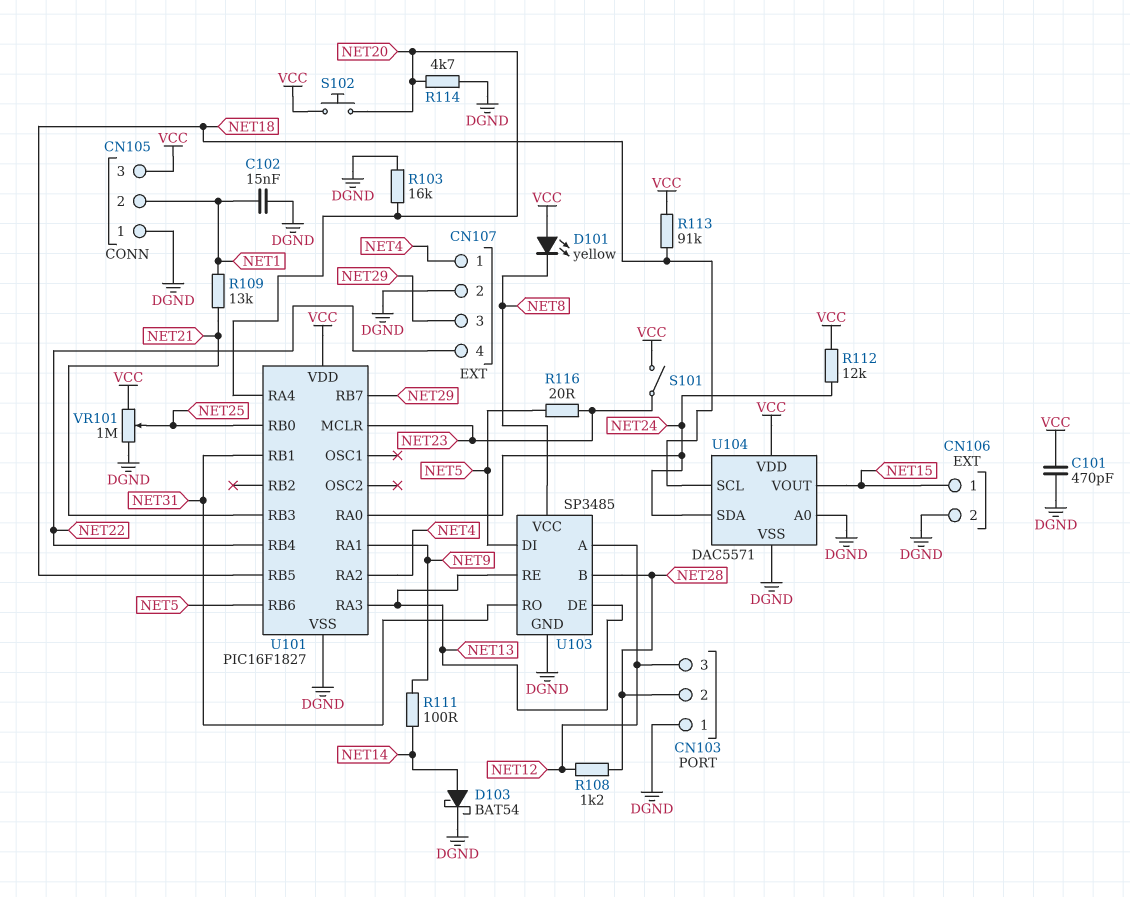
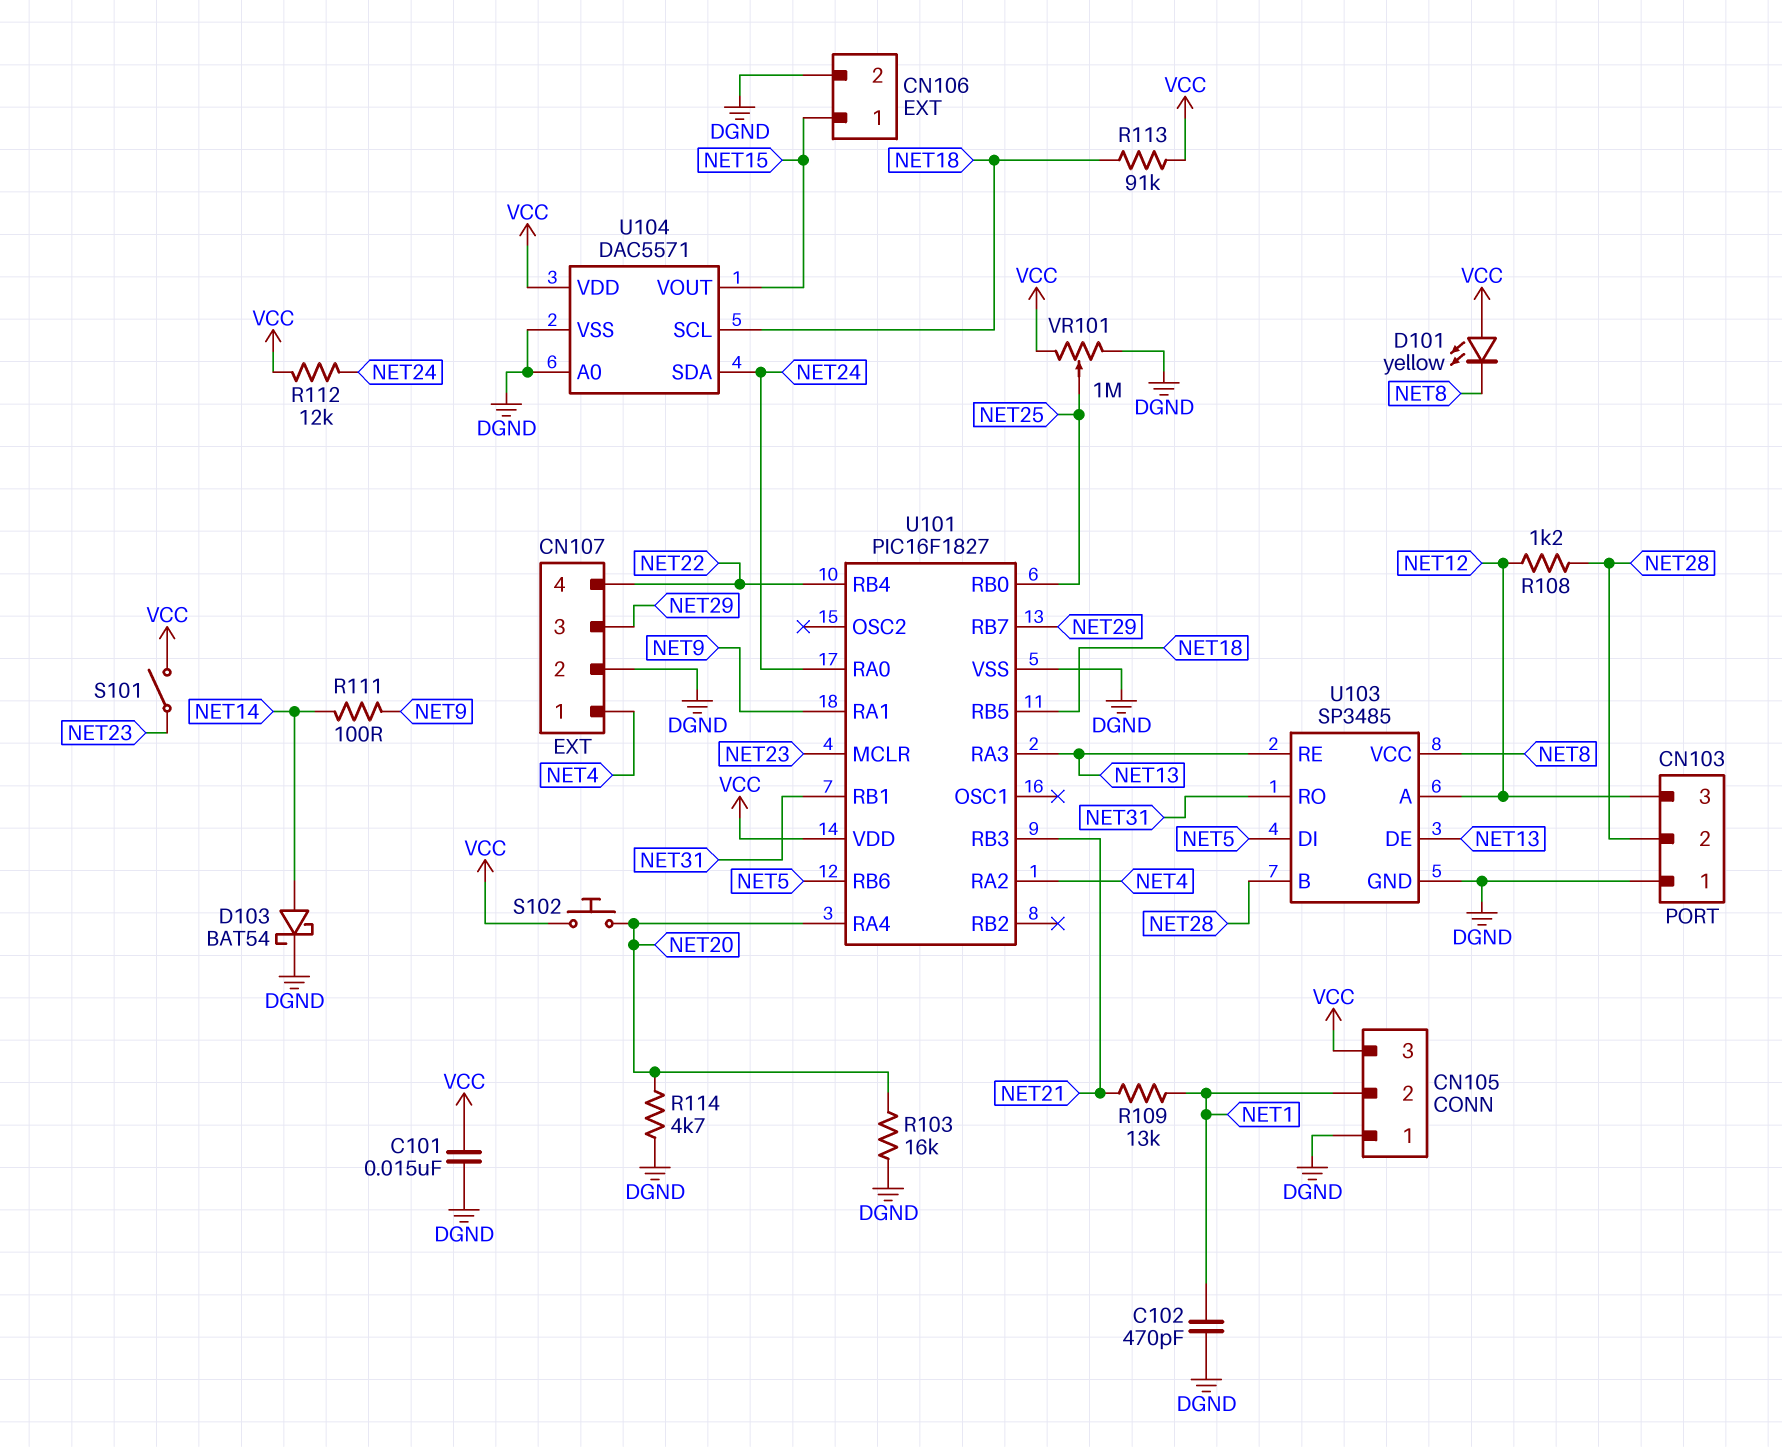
C101: 470pF (DGND, VCC) -> 15nF (DGND, VCC)
C102: 15nF (DGND, NET1) -> 470pF (DGND, NET1)
R116: 20 (NET5, NET23) -> none

